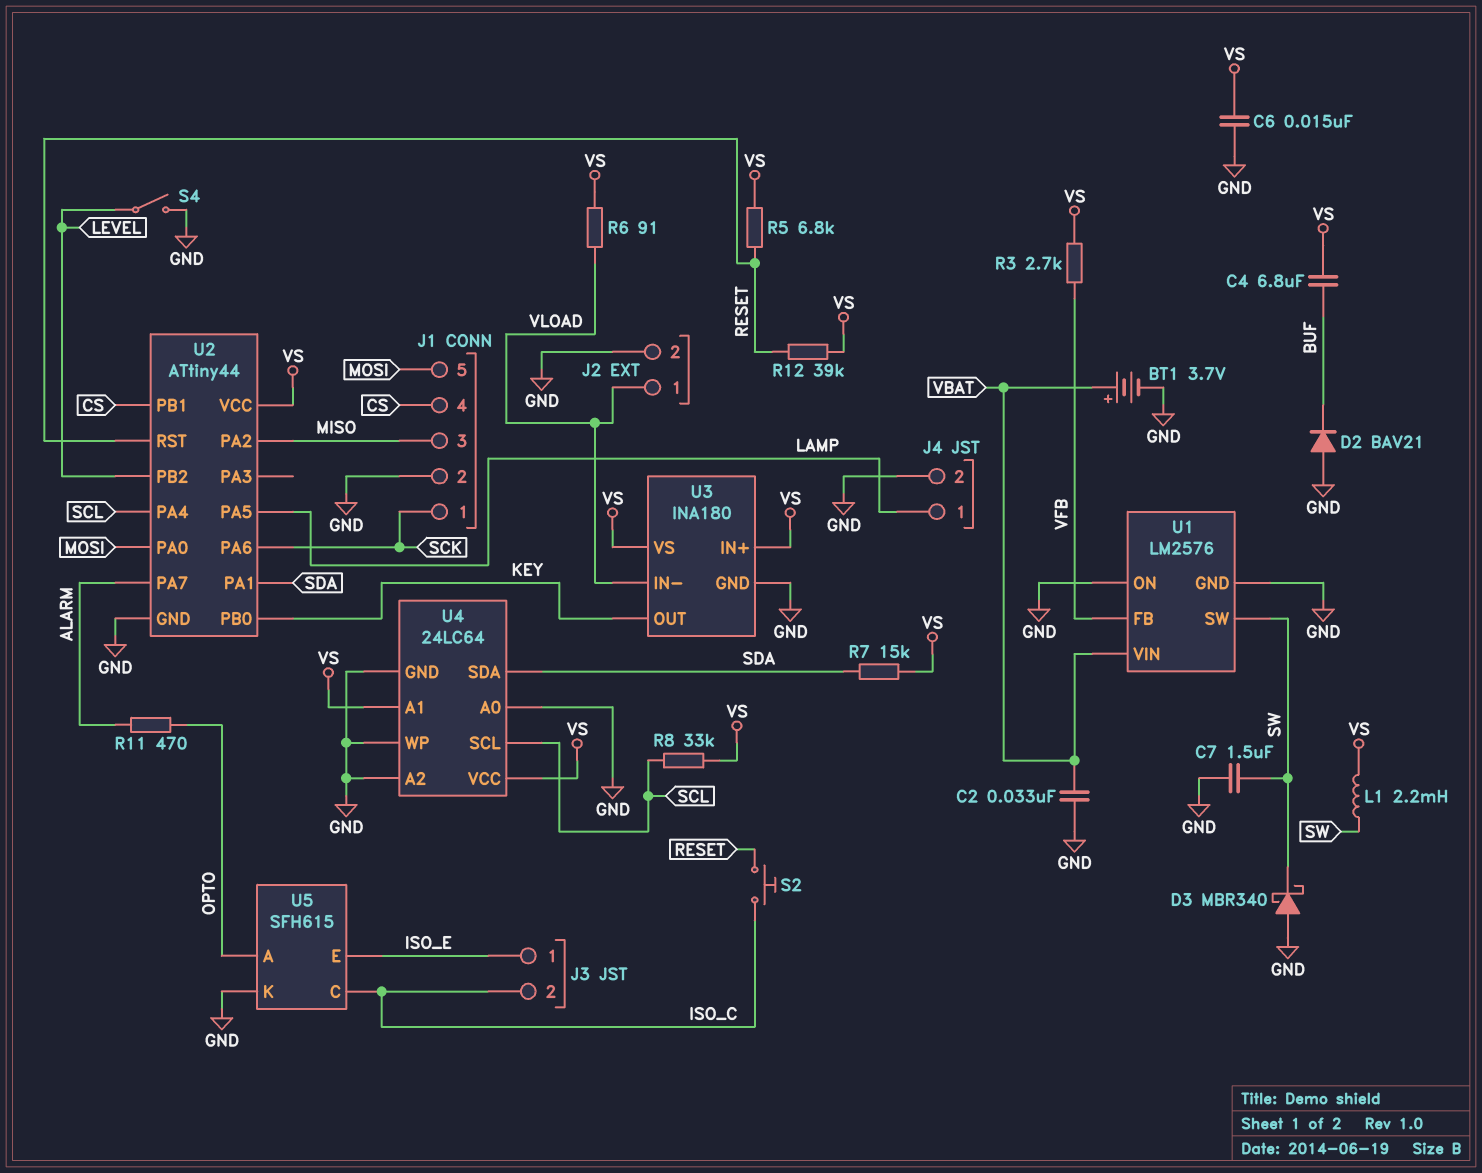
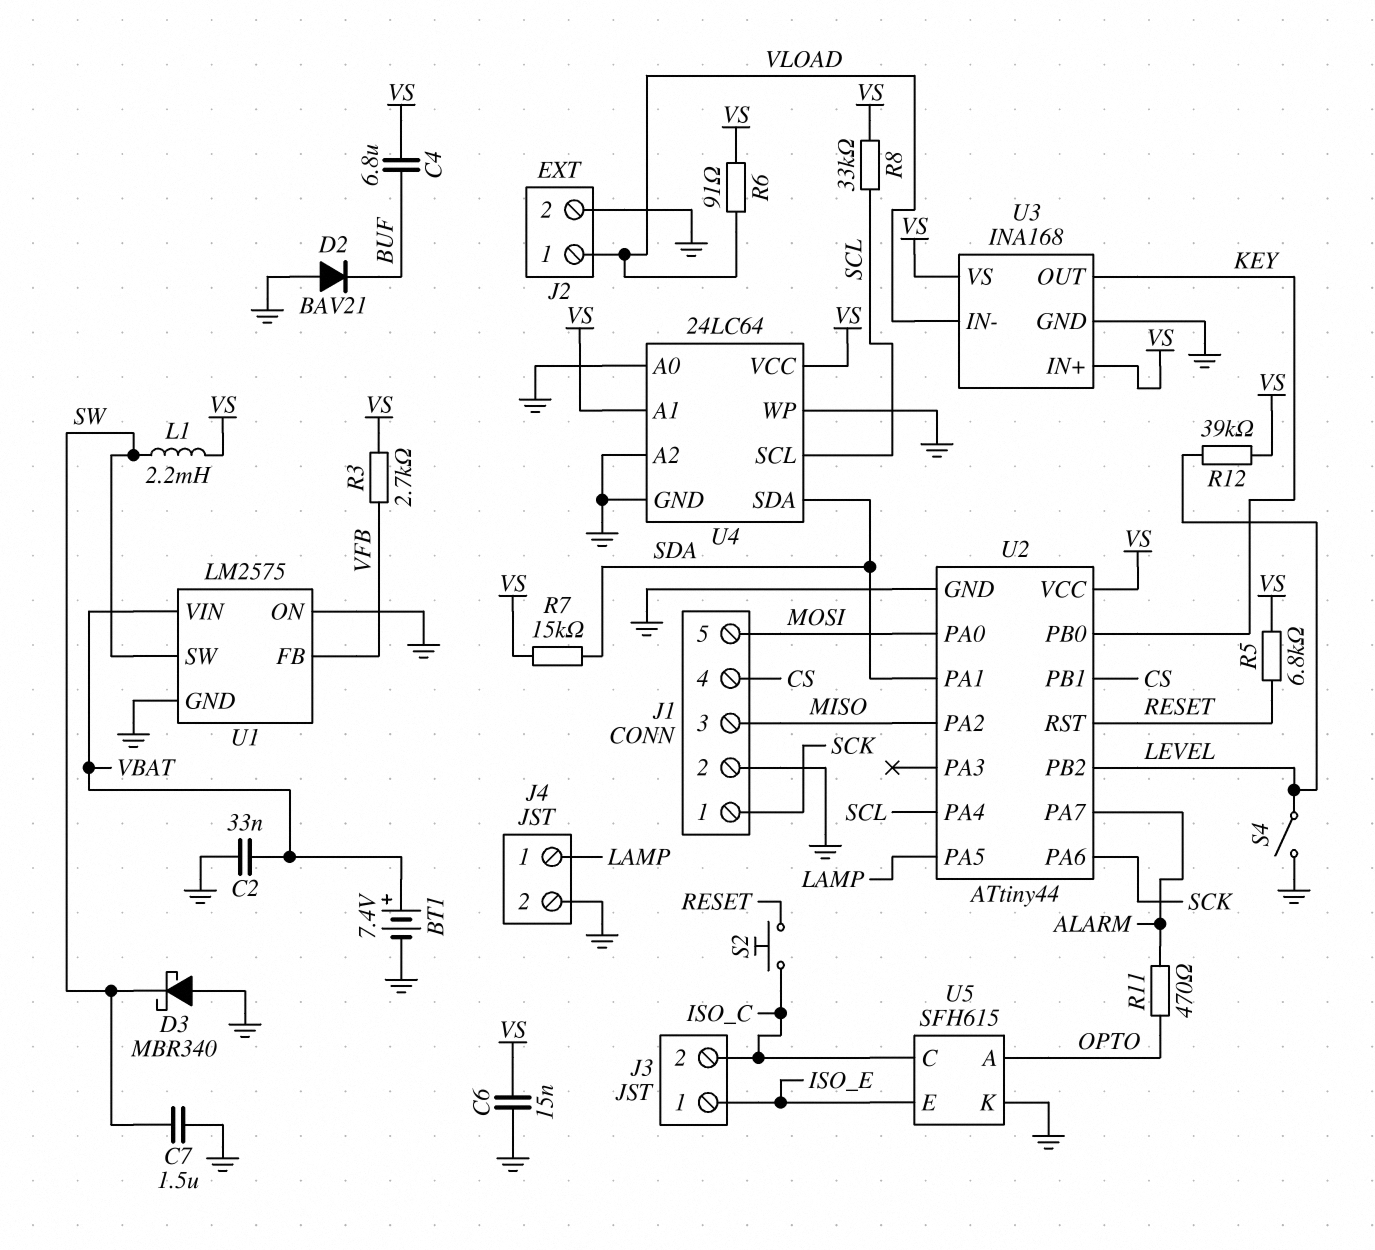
BT1: 3.7V (plus VBAT, minus GND) -> 7.4V (plus VBAT, minus GND)
R12: 39k (RESET, VS) -> 39k (LEVEL, VS)
U1: LM2576 -> LM2575
U3: INA180 -> INA168

